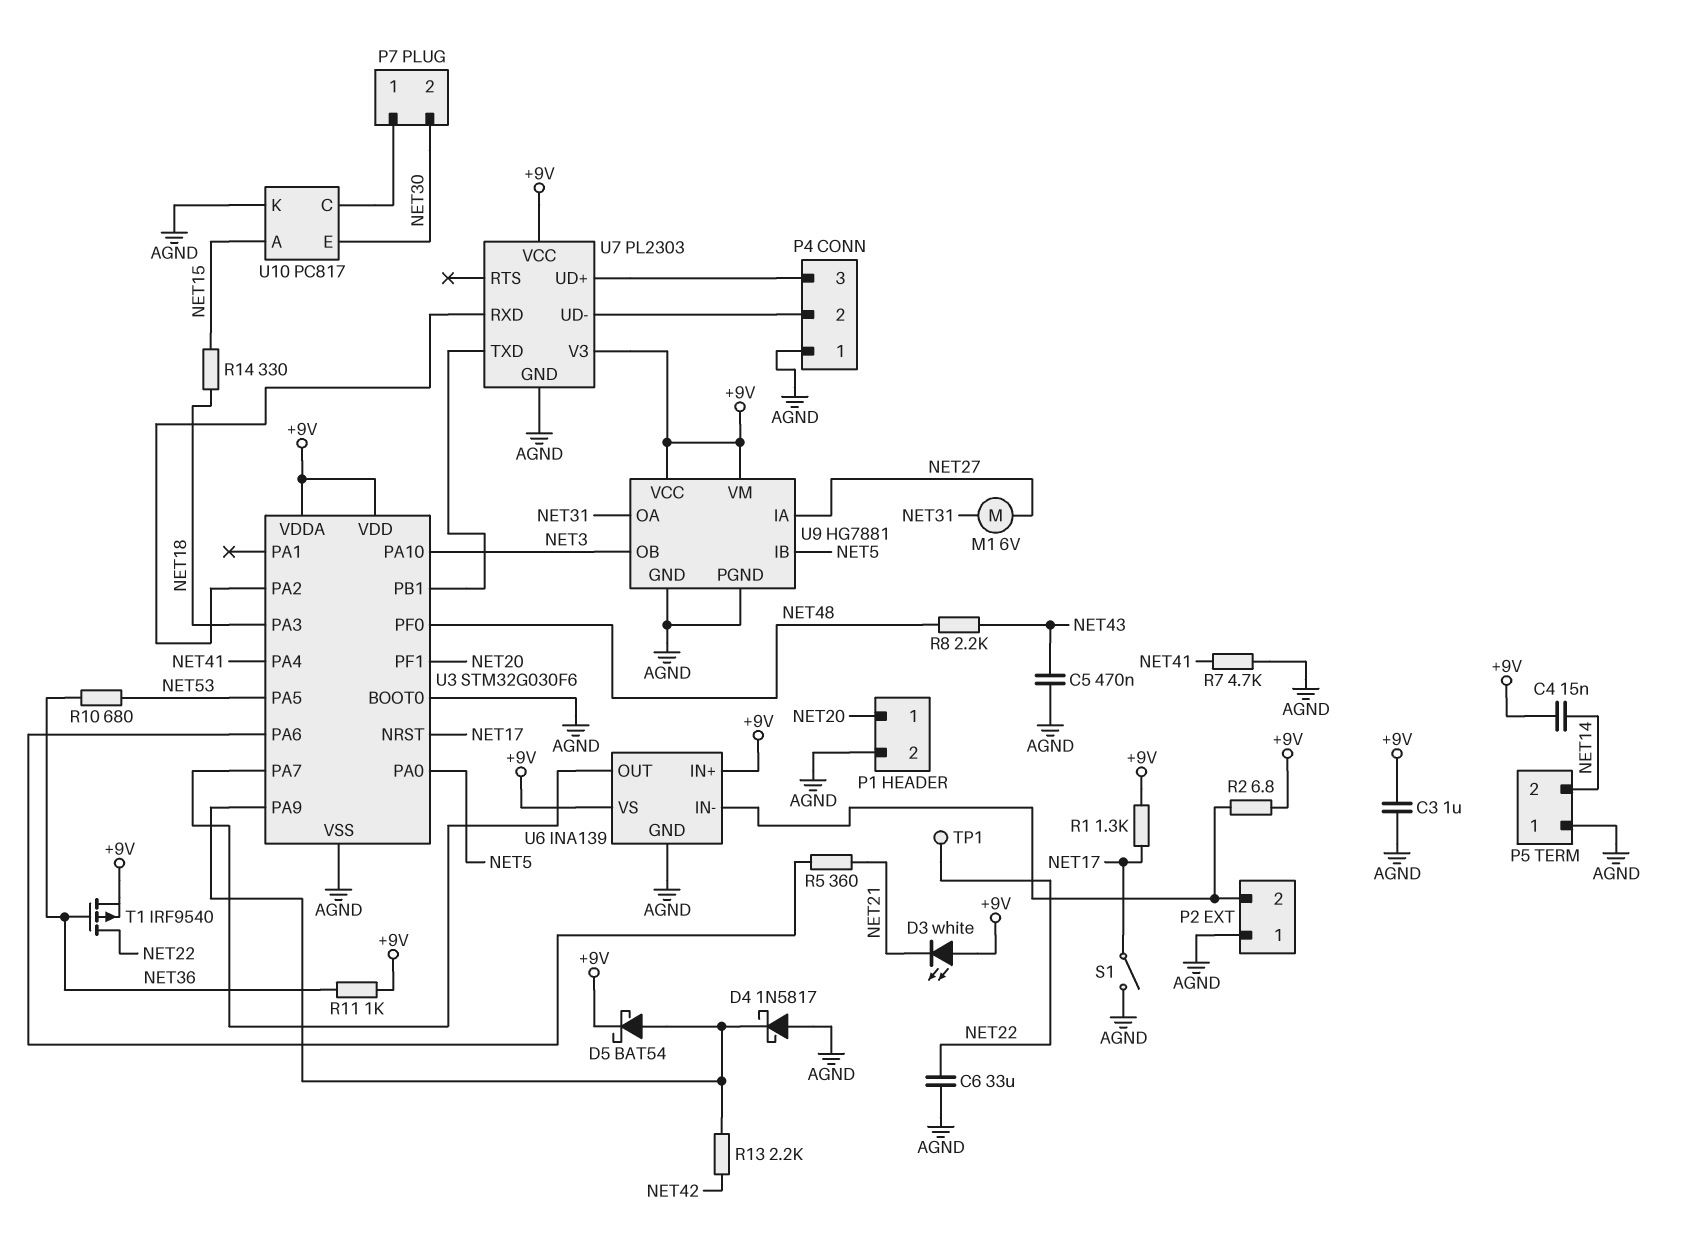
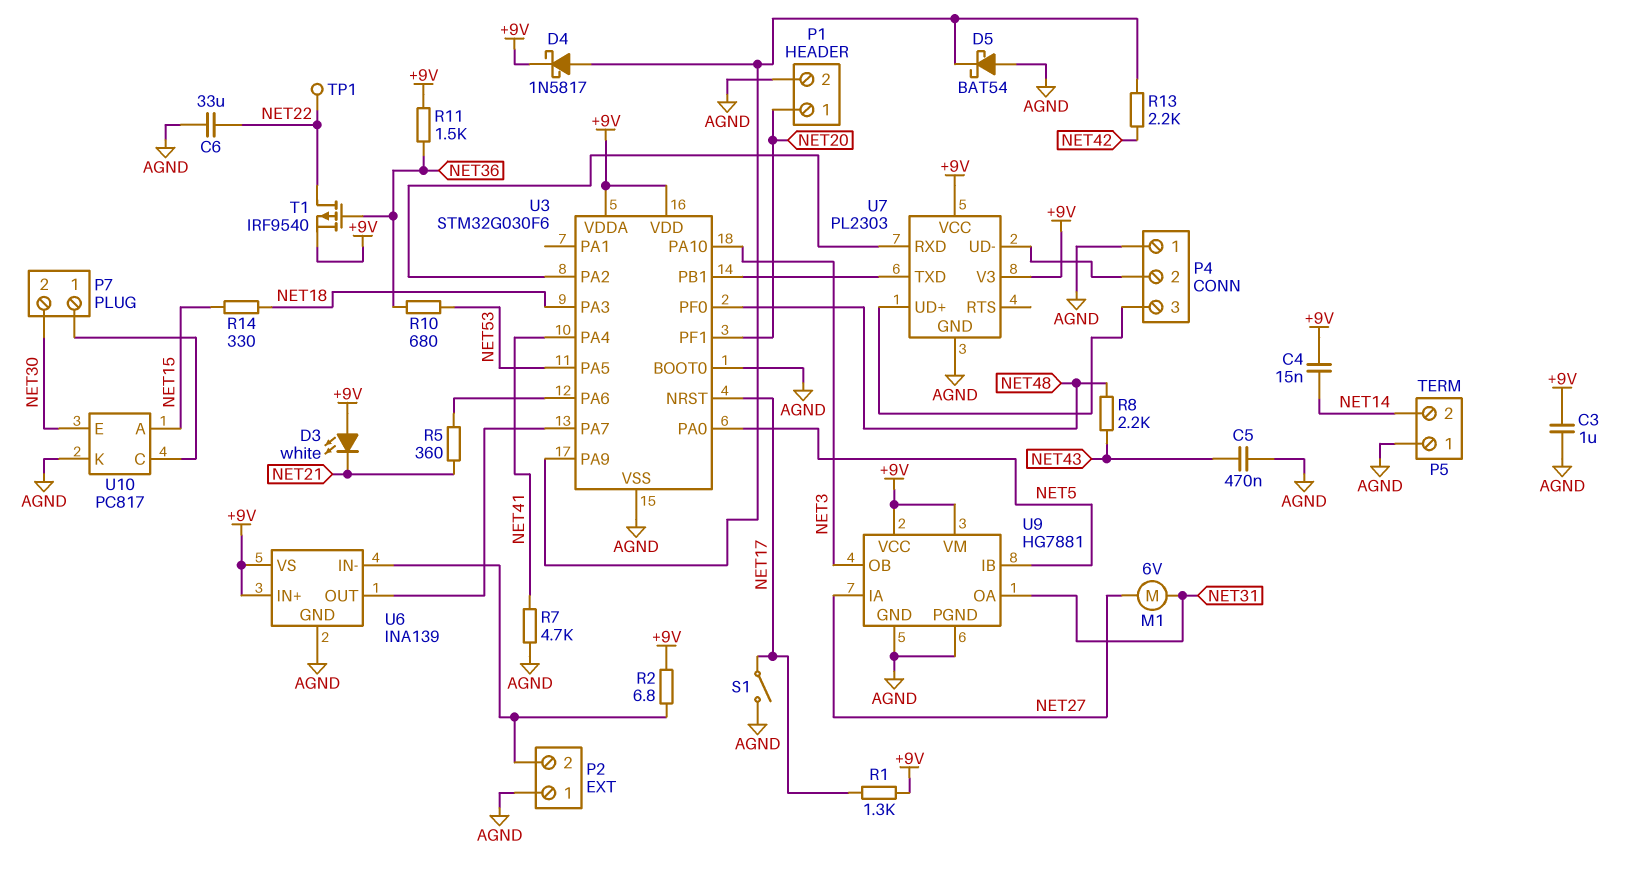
D4: schottky 1N5817 (A AGND, K U3/PA9) -> schottky 1N5817 (A U3/PA9, K +9V)
D5: schottky BAT54 (A U3/PA9, K +9V) -> schottky BAT54 (A AGND, K U3/PA9)
R11: 1k (+9V, NET36) -> 1.5k (+9V, NET36)

